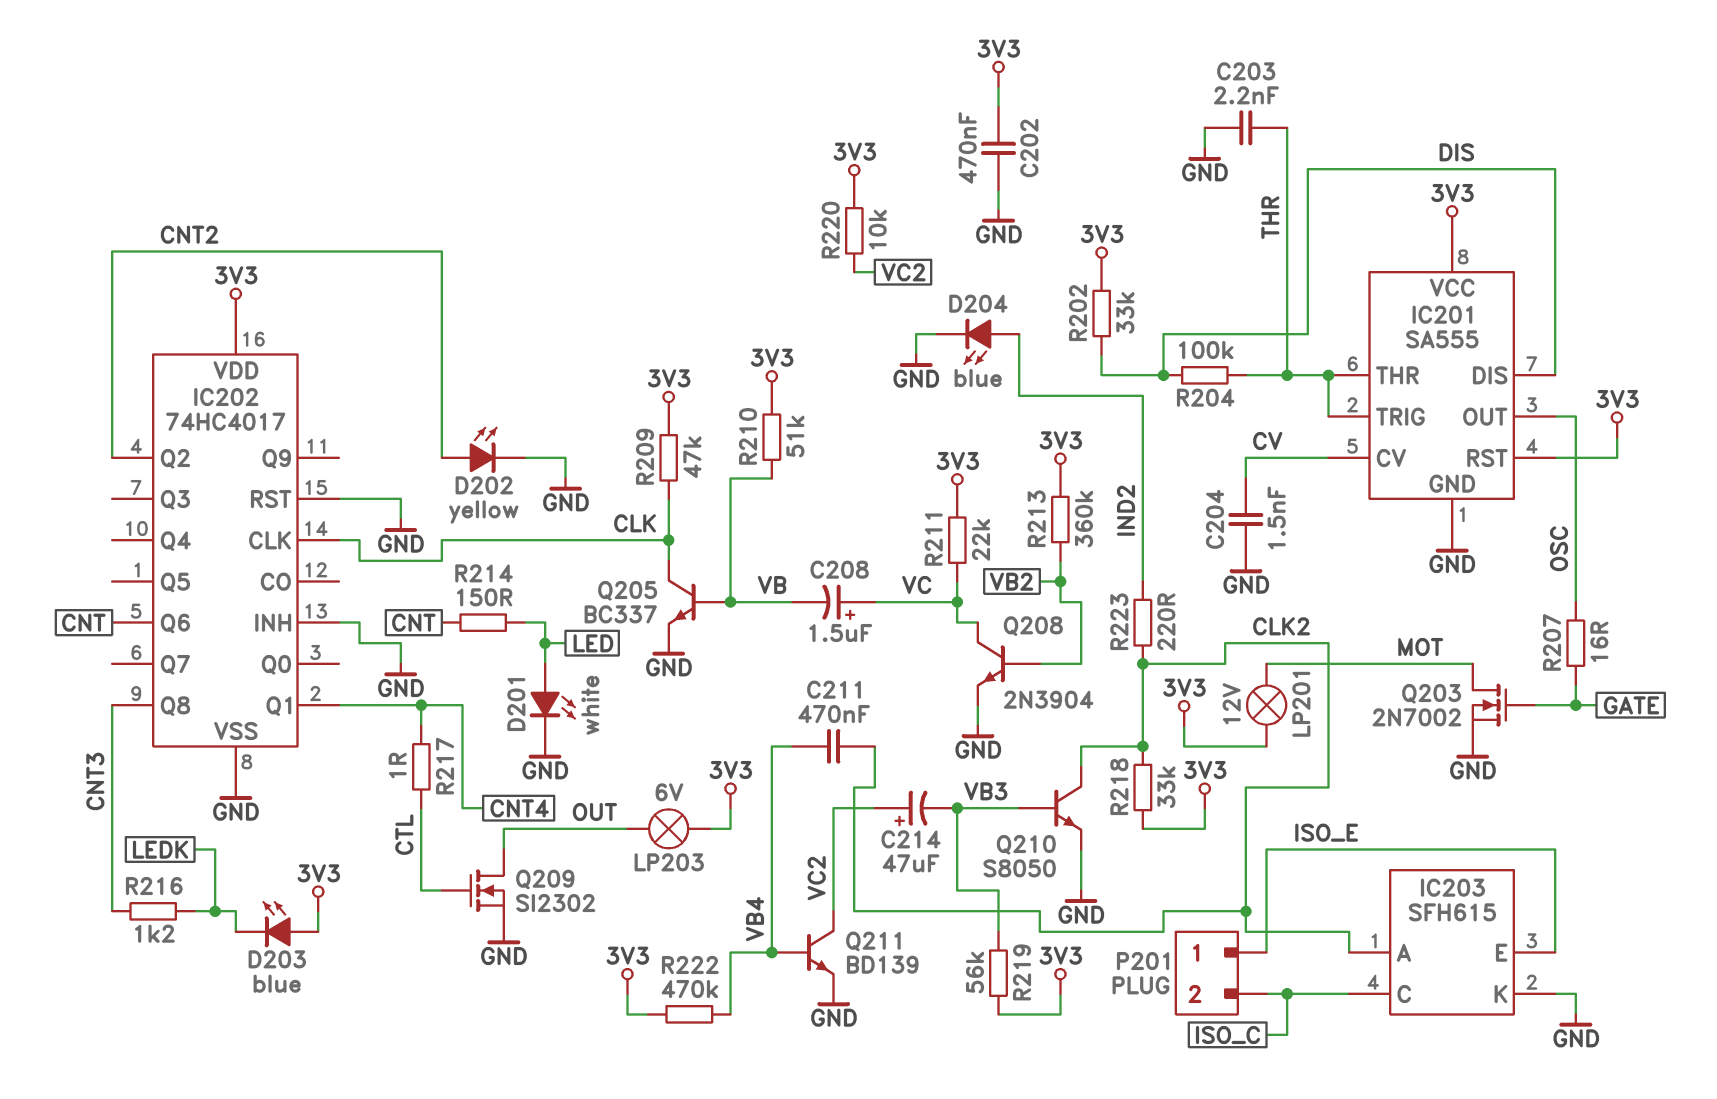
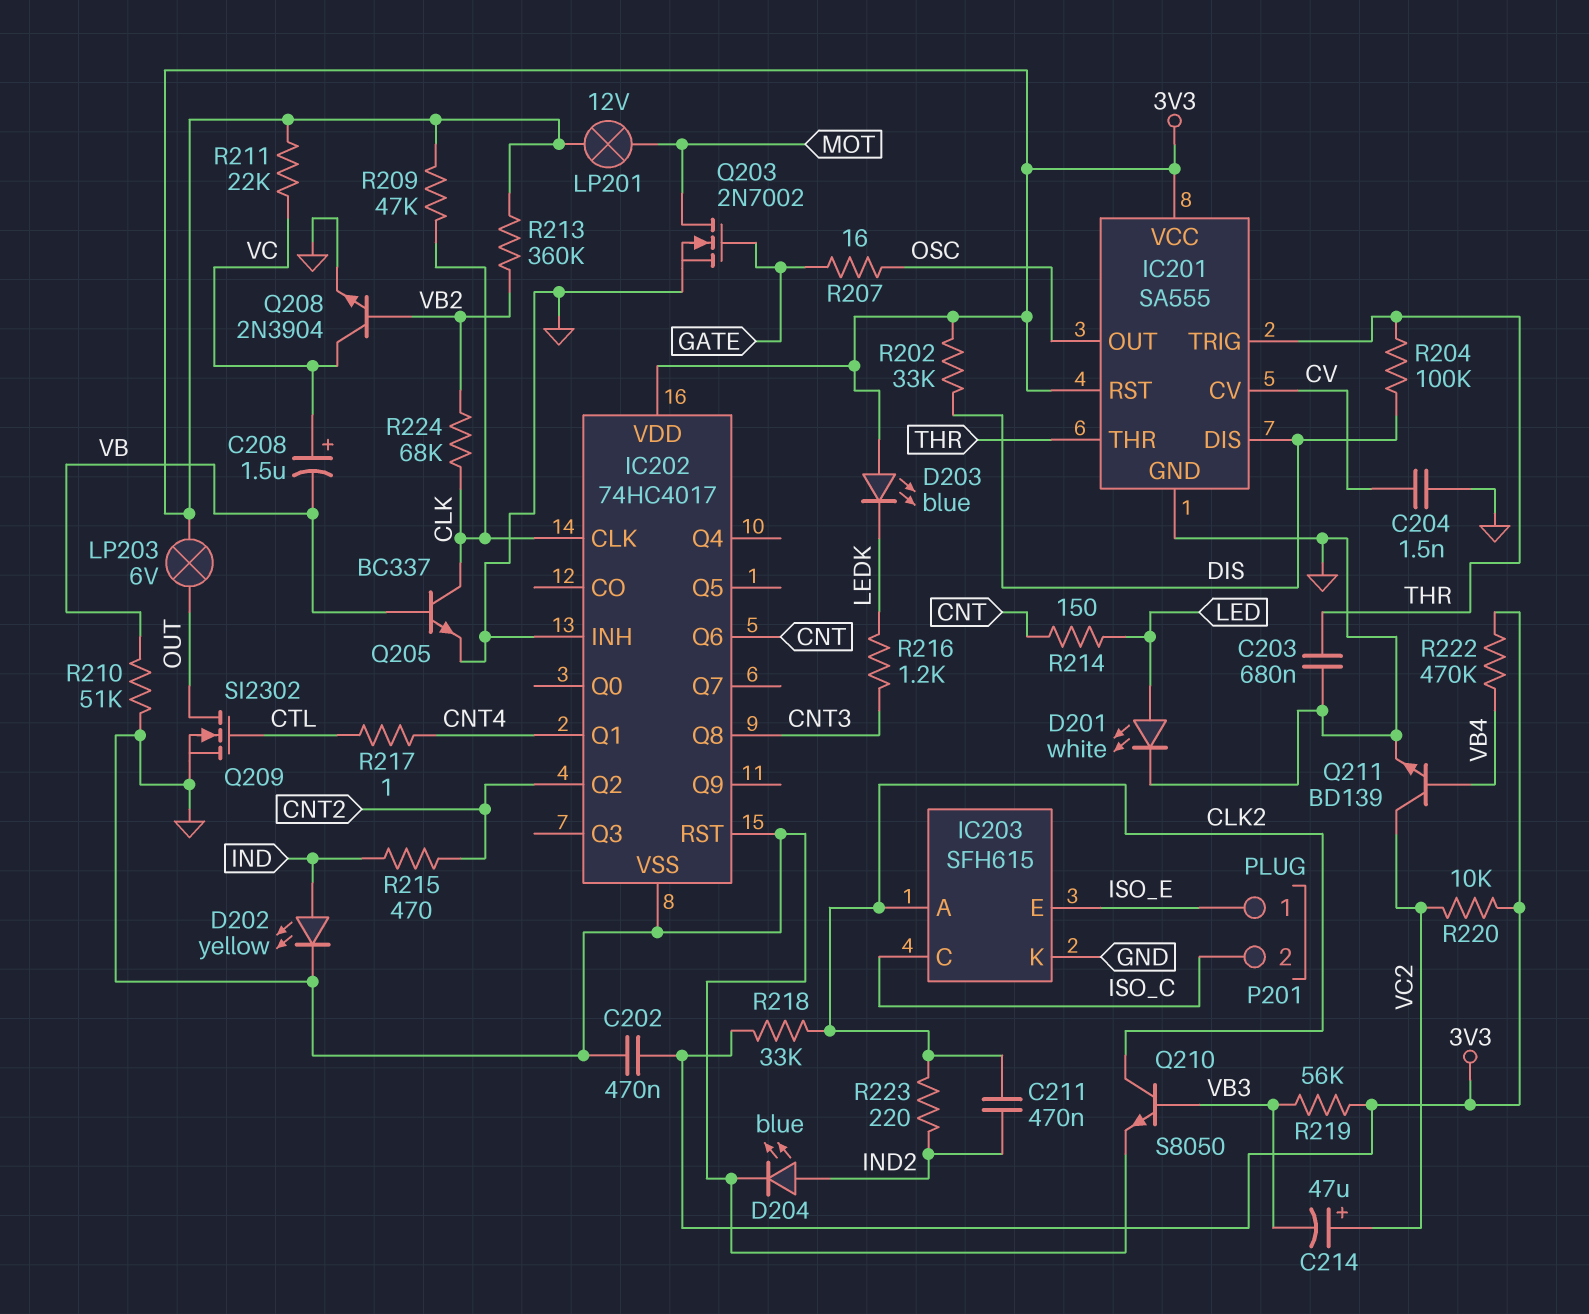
C203: 2.2nF (GND, THR) -> 680nF (GND, THR)
C211: 470nF (CLK2, VB4) -> 470nF (CLK2, IND2)
D202: LED yellow (A CNT2, K GND) -> LED yellow (A IND, K GND)
R210: 51k (3V3, VB) -> 51k (GND, VB)
R215: none -> 470 (CNT2, IND)
R224: none -> 68k (CLK, VB2)

